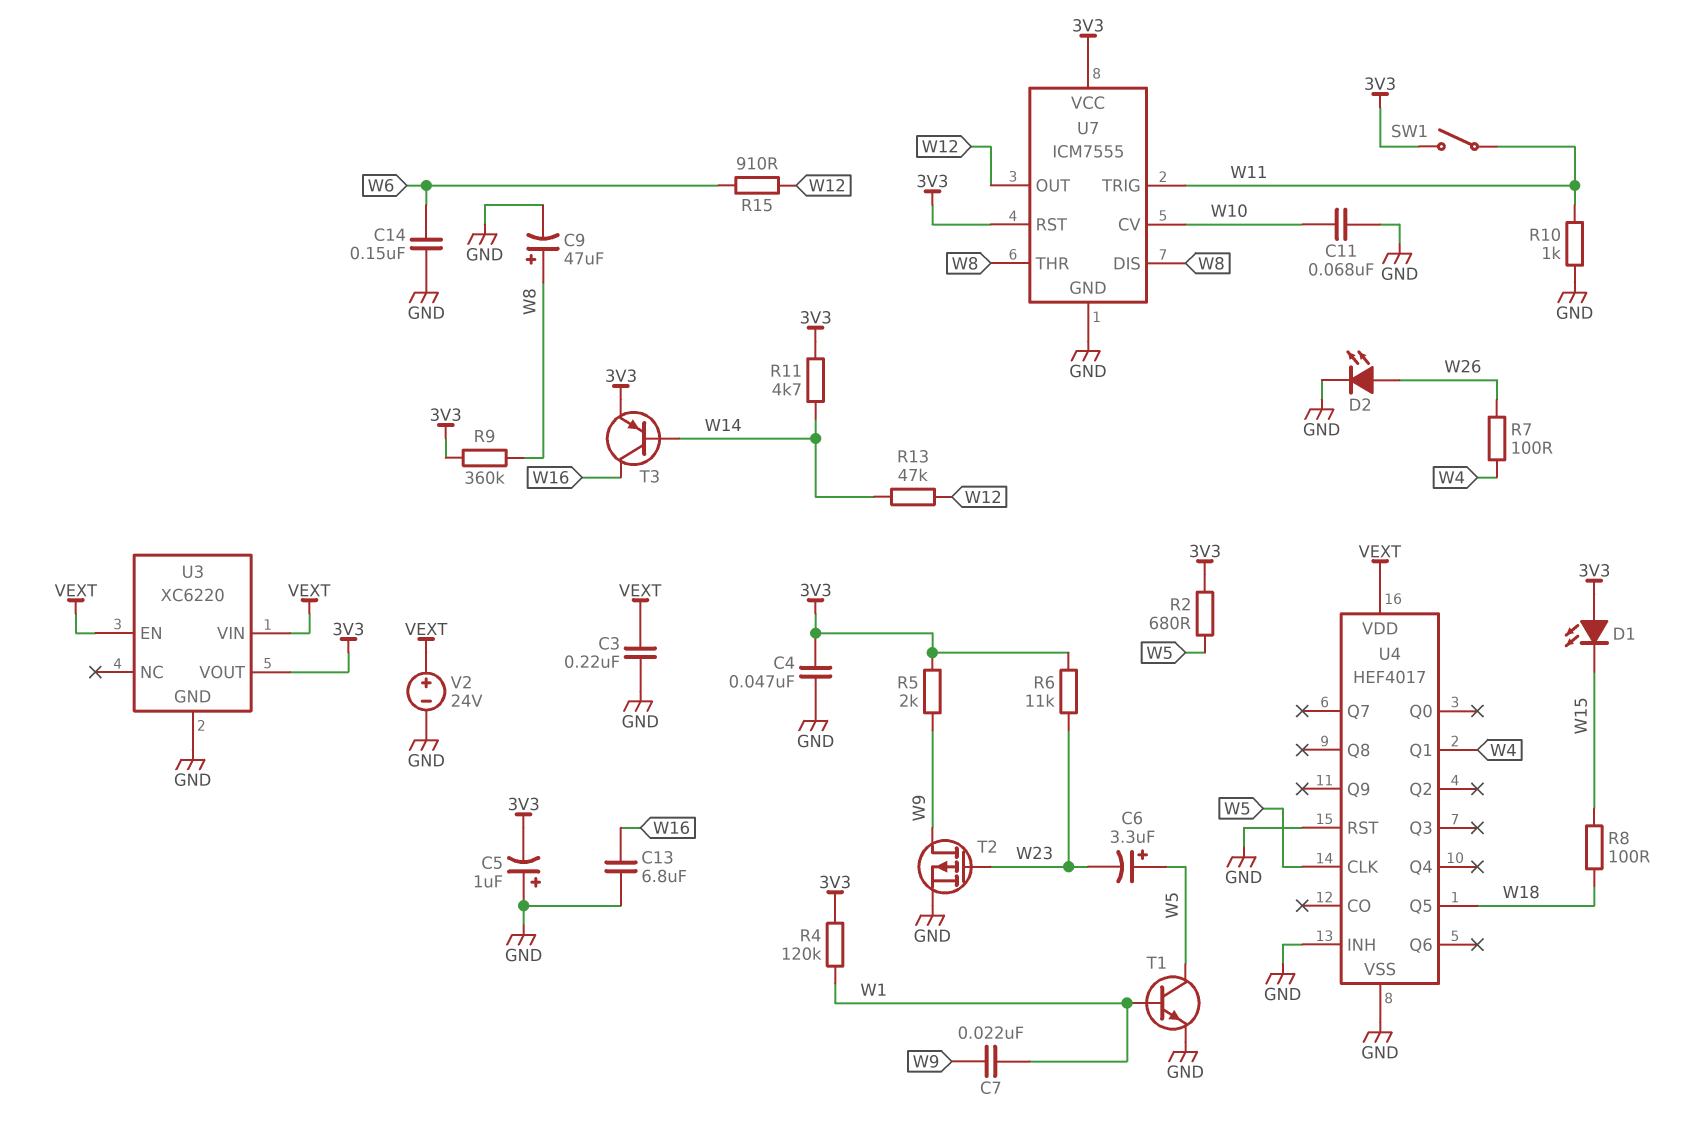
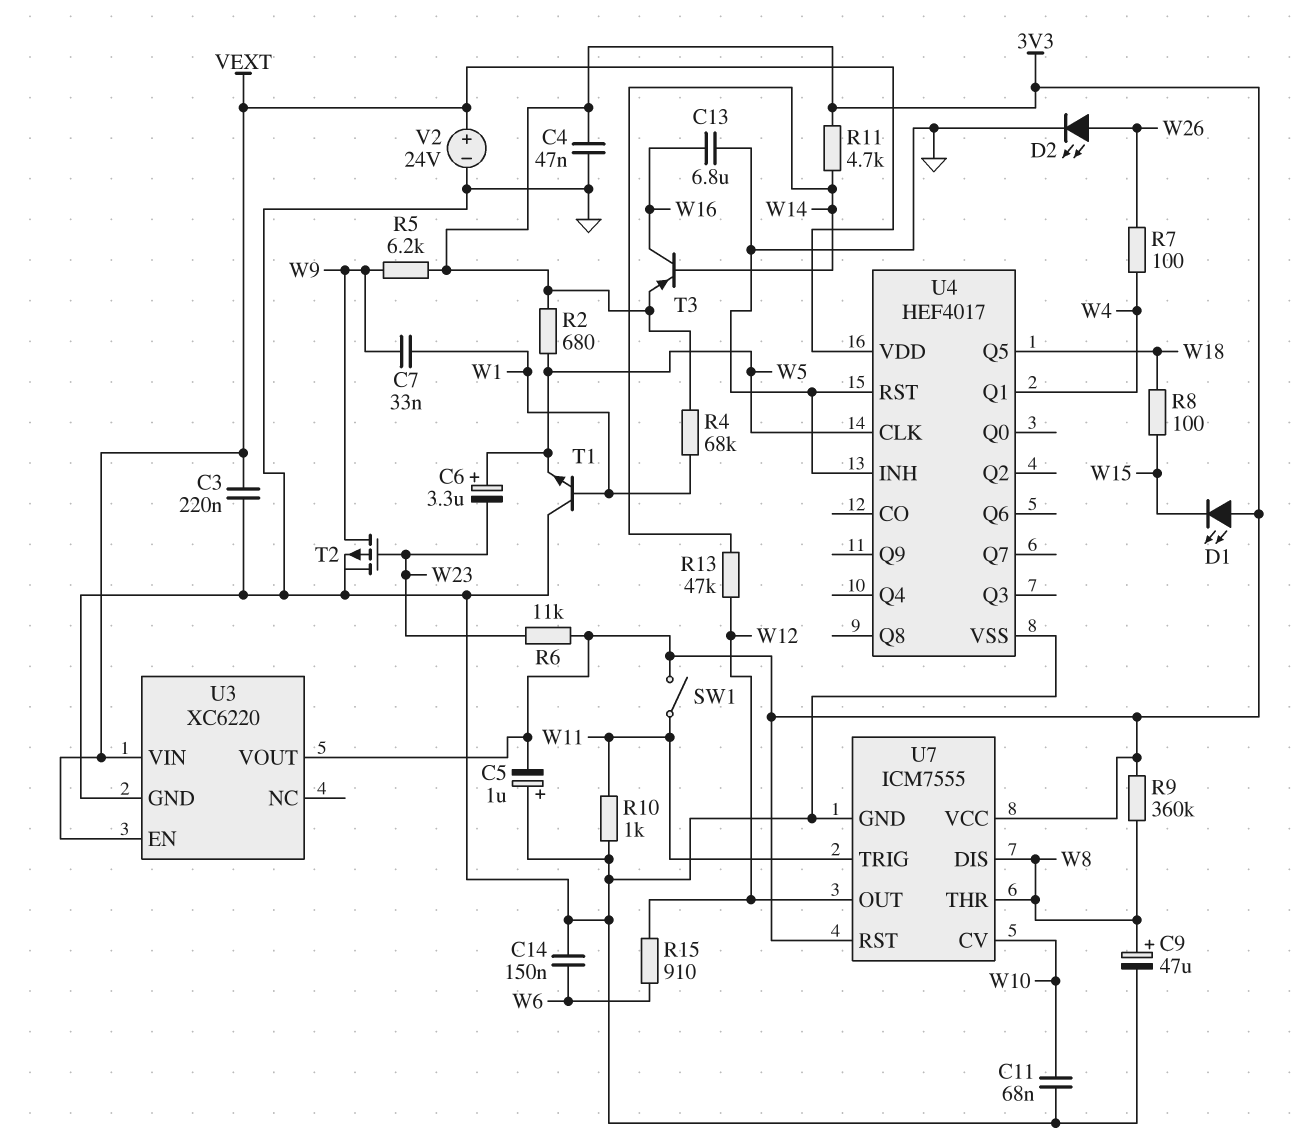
C7: 22nF (W1, W9) -> 33nF (W1, W9)
R4: 120k (3V3, W1) -> 68k (3V3, W1)
R5: 2k (3V3, W9) -> 6.2k (3V3, W9)
T1: NPN (B W1, C W5, E GND) -> NPN (B W1, C GND, E W5)

